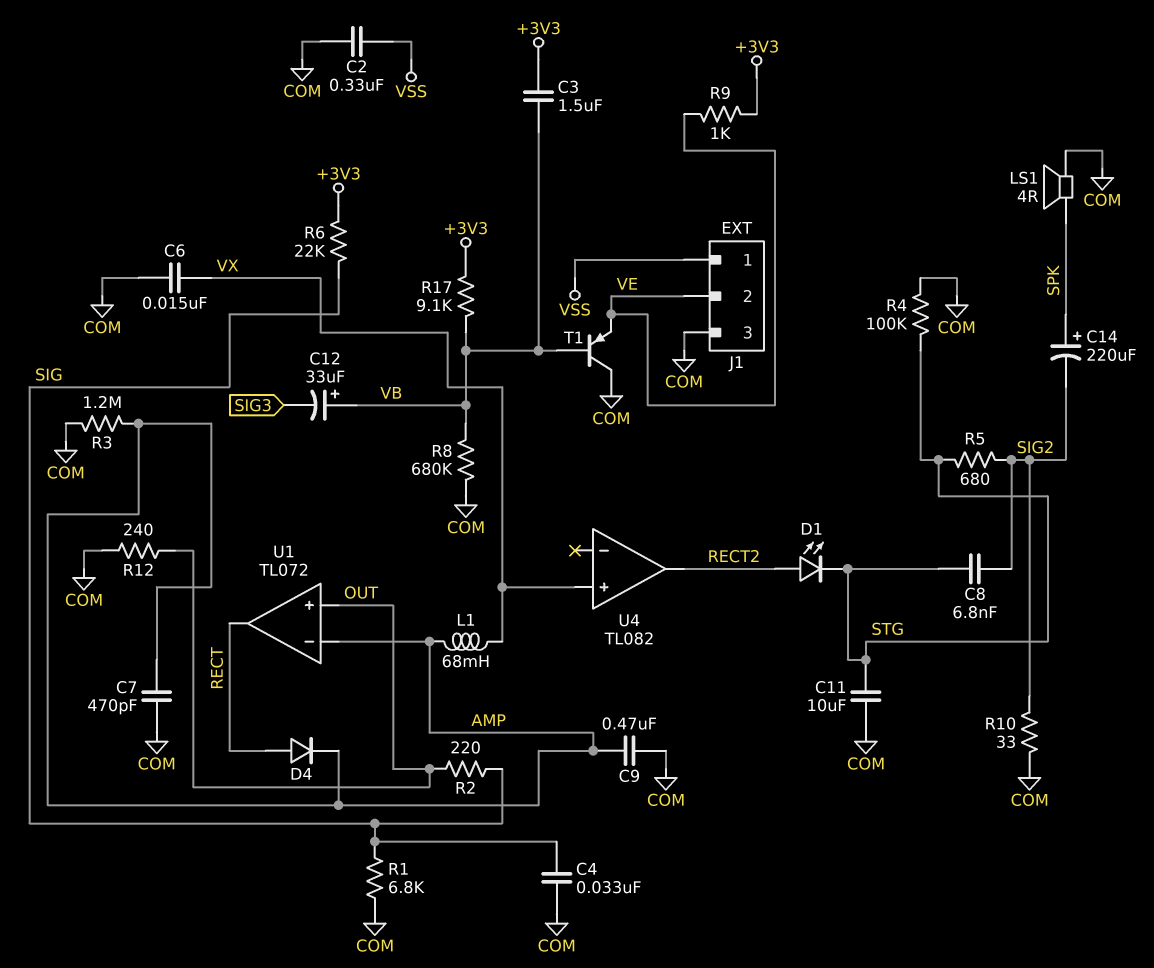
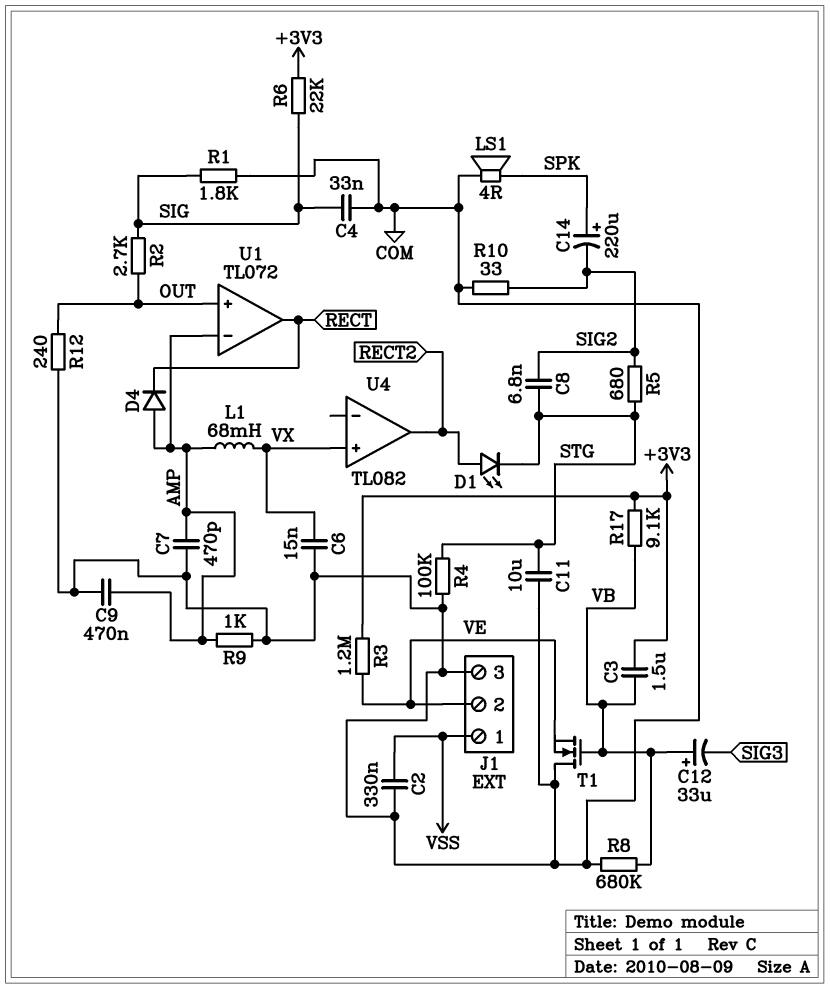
D4: diode (A RECT, K AMP) -> diode (A AMP, K RECT)
R1: 6.8k (COM, SIG) -> 1.8k (COM, SIG)
R2: 220 (OUT, SIG) -> 2.7k (OUT, SIG)
R3: 1.2M (AMP, COM) -> 1.2M (+3V3, VE)
R9: 1k (+3V3, VE) -> 1k (AMP, COM)
T1: PNP (B VB, C COM, E VE) -> NMOS (G VB, D COM, S VE)

